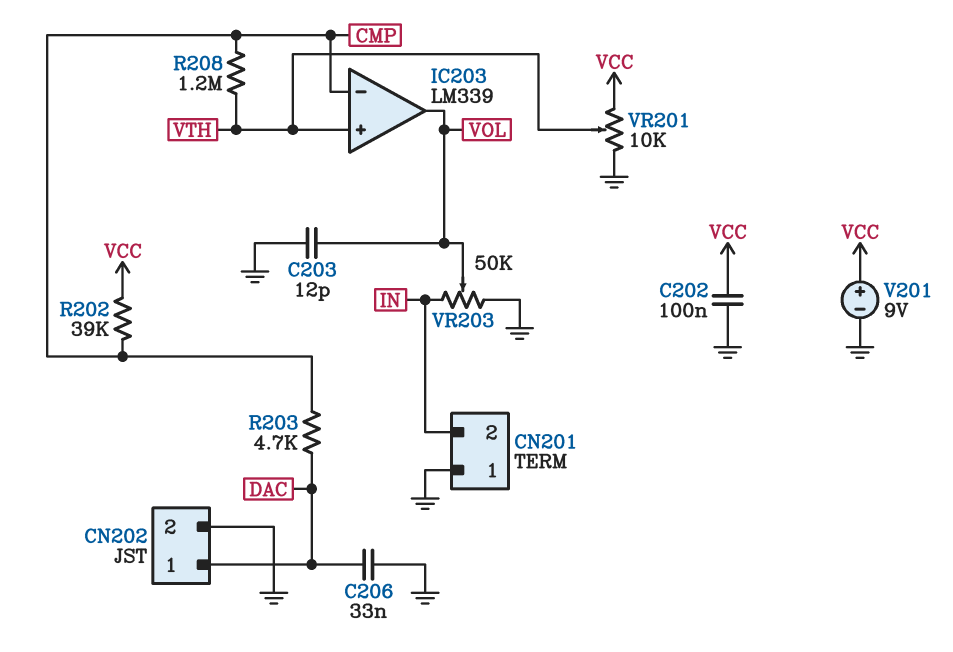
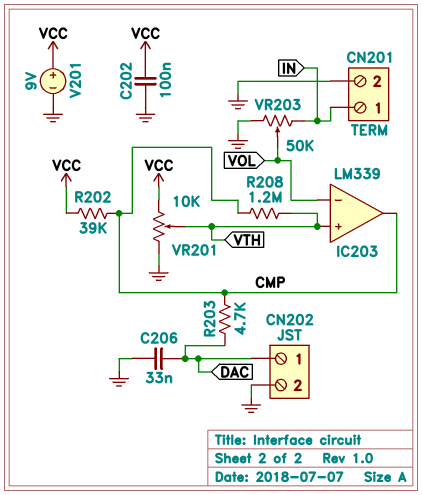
C203: 12pF (GND, VOL) -> none
CN201 pin 1: GND -> IN
CN201 pin 2: IN -> GND
IC203 pin in-: CMP -> VOL
IC203 pin out: VOL -> CMP

